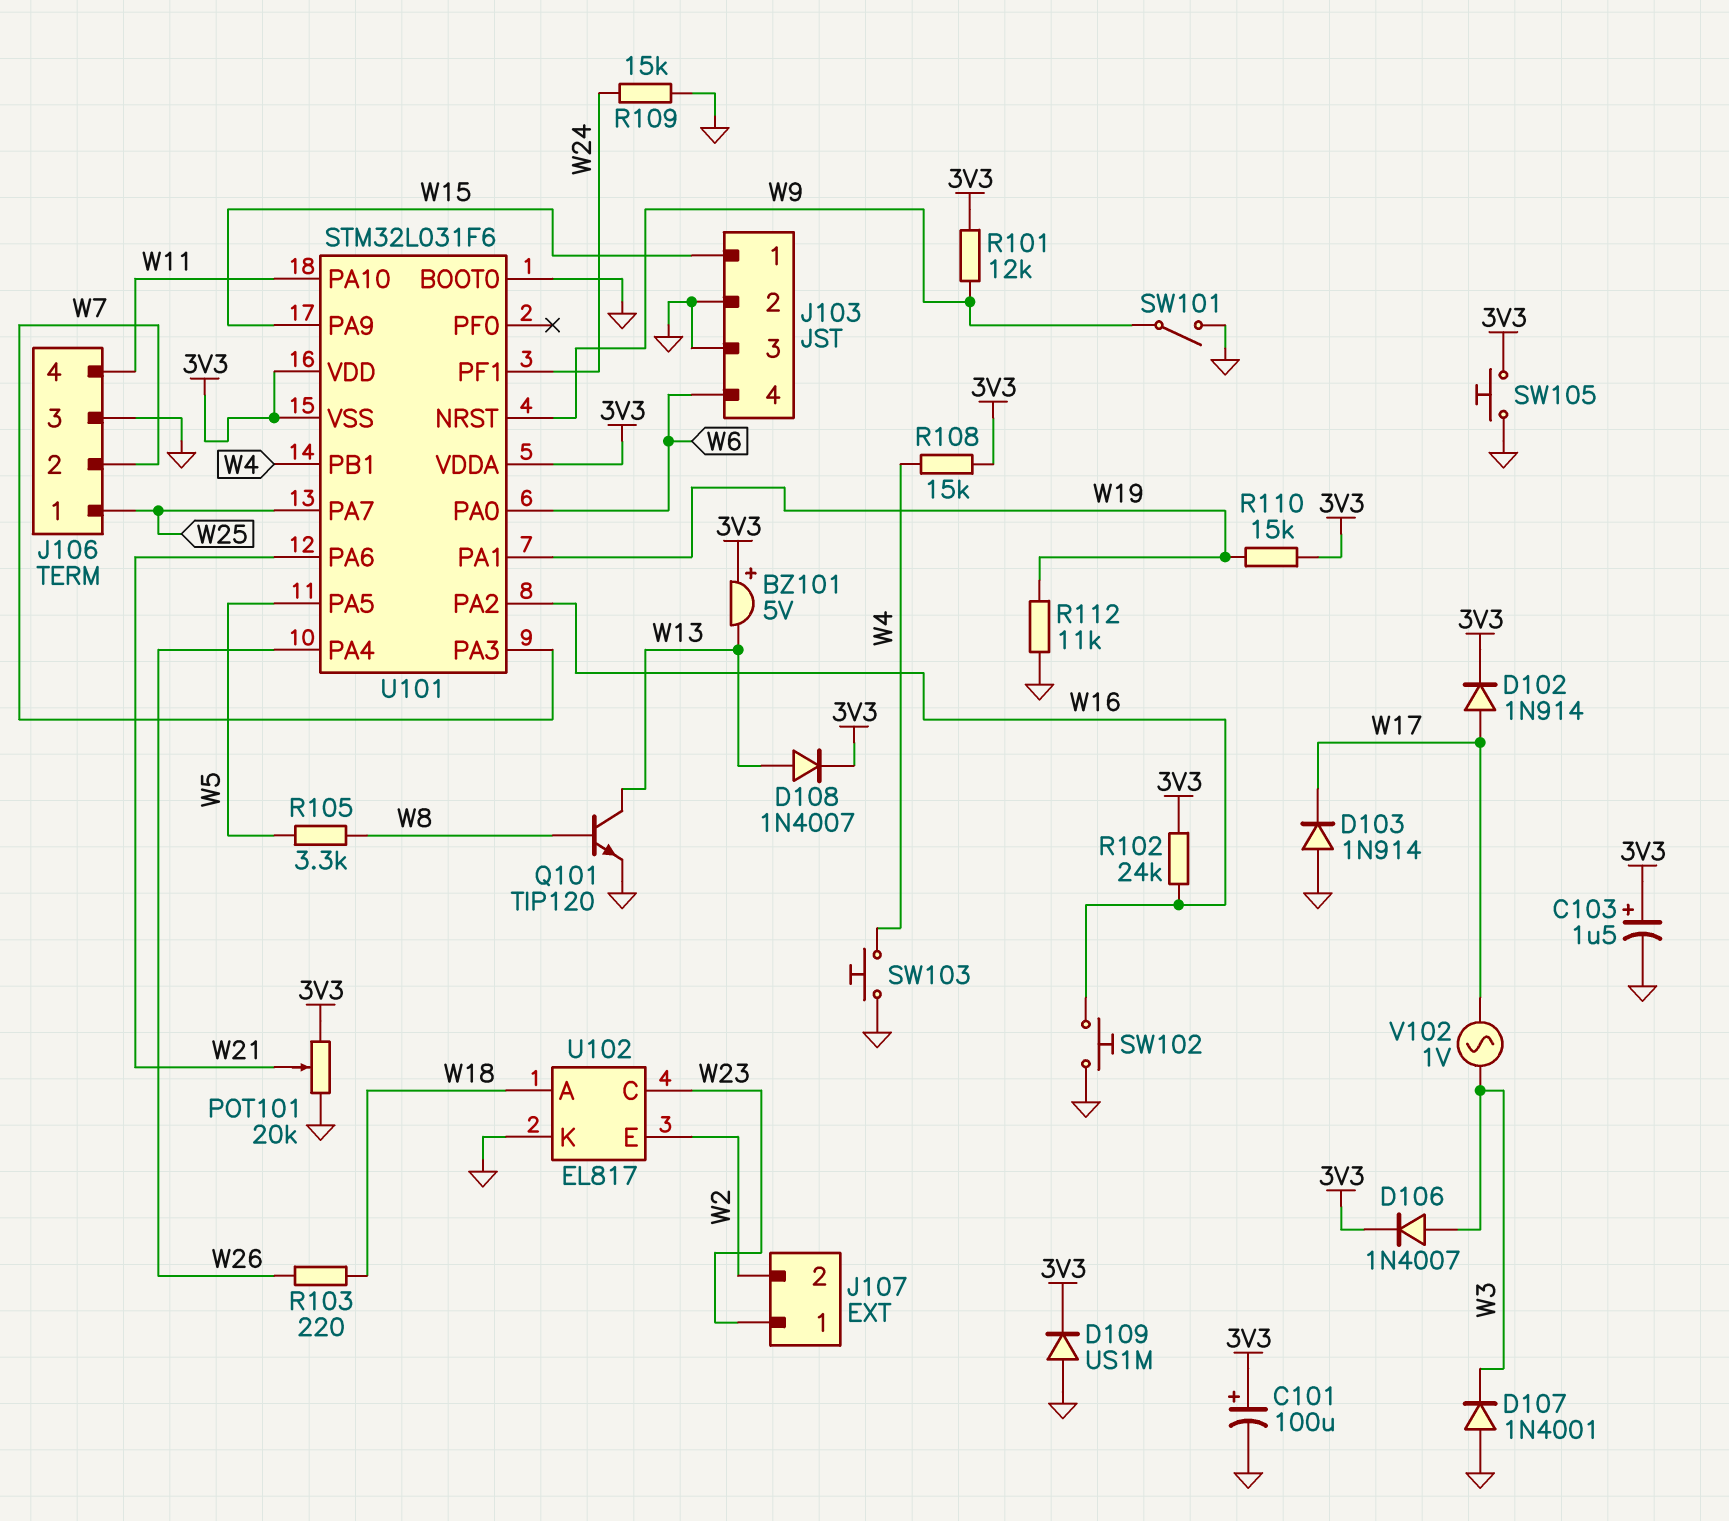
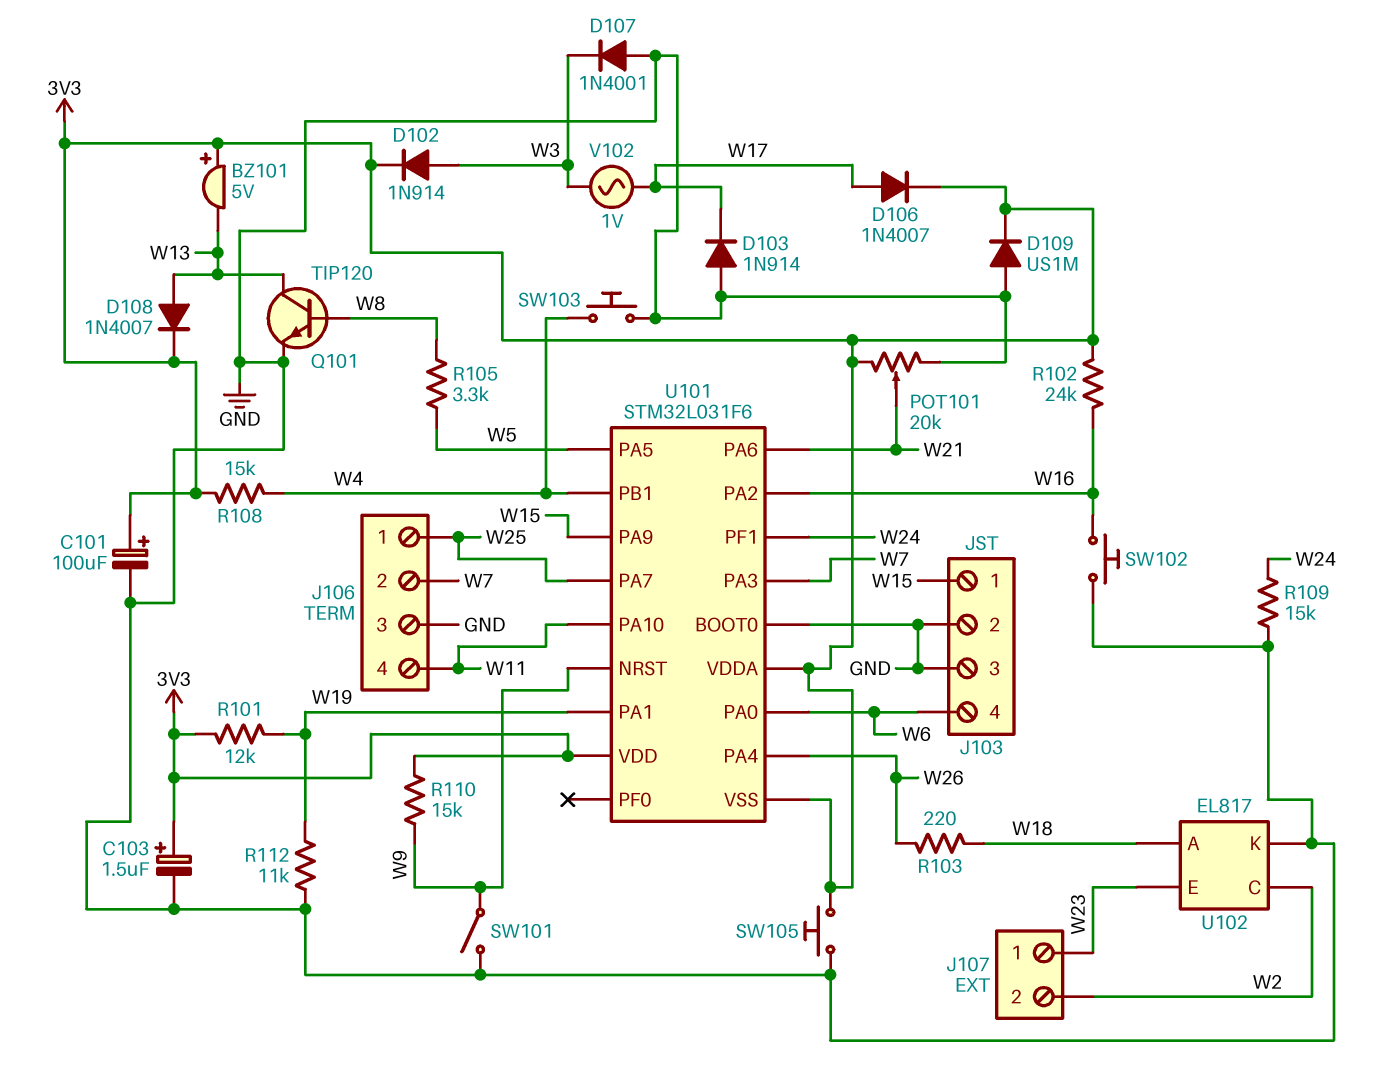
D102: diode 1N914 (A W17, K 3V3) -> diode 1N914 (A W3, K 3V3)
D106: diode 1N4007 (A W3, K 3V3) -> diode 1N4007 (A W17, K 3V3)
R101: 12k (3V3, W9) -> 12k (3V3, W19)
R110: 15k (3V3, W19) -> 15k (3V3, W9)
U102 pin C: W23 -> W2
U102 pin E: W2 -> W23

